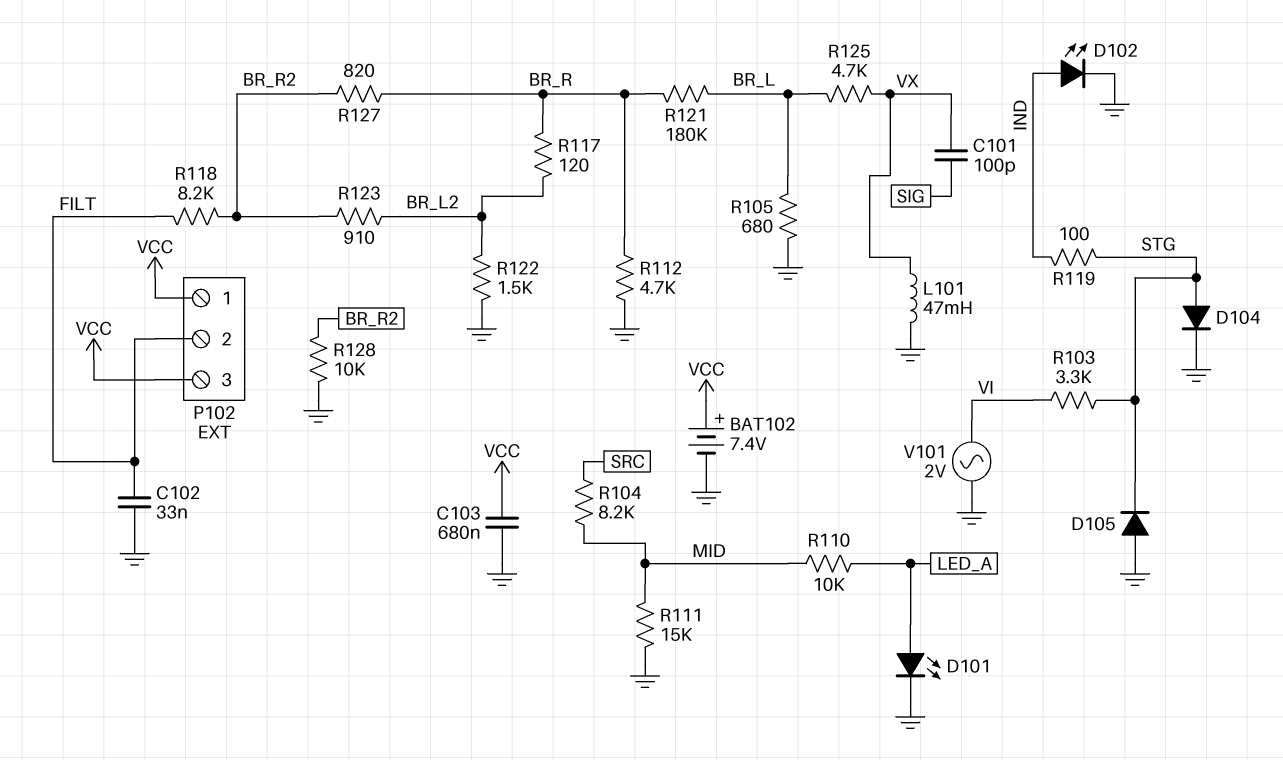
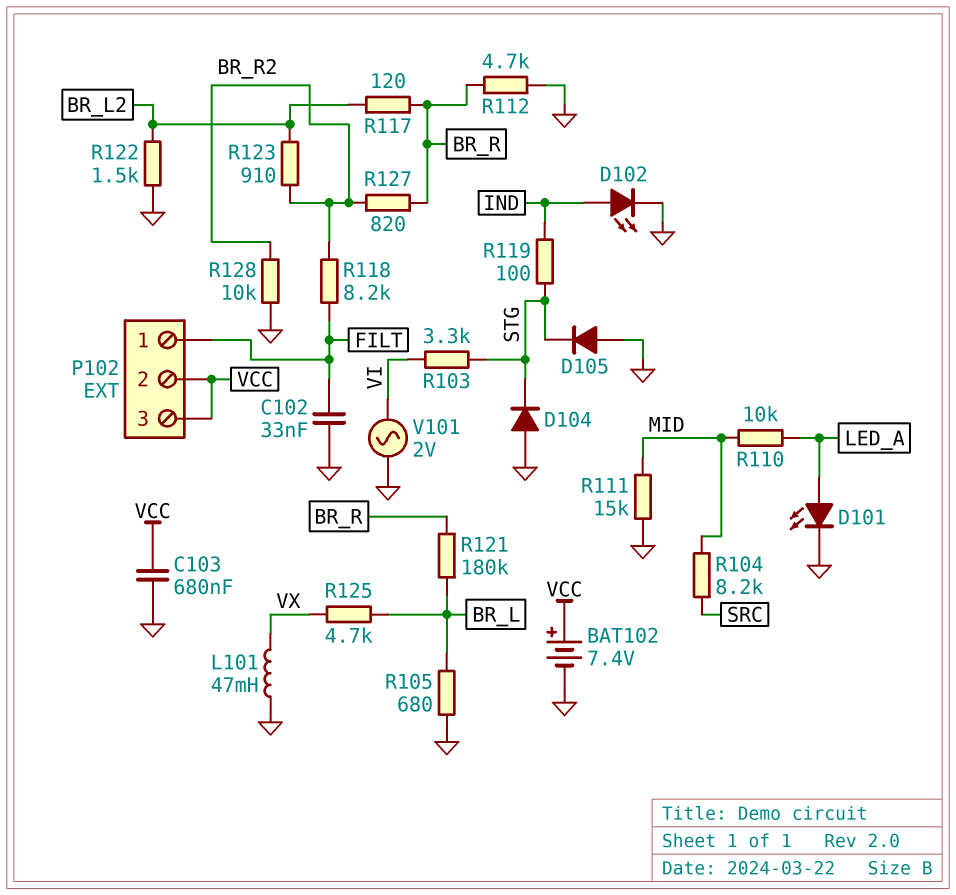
C101: 100pF (SIG, VX) -> none
D104: diode (A STG, K GND) -> diode (A GND, K STG)
P102 pin 1: VCC -> FILT
P102 pin 2: FILT -> VCC

